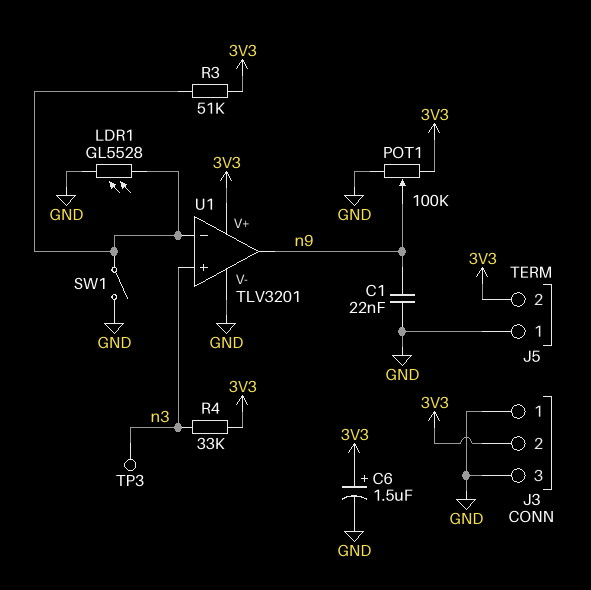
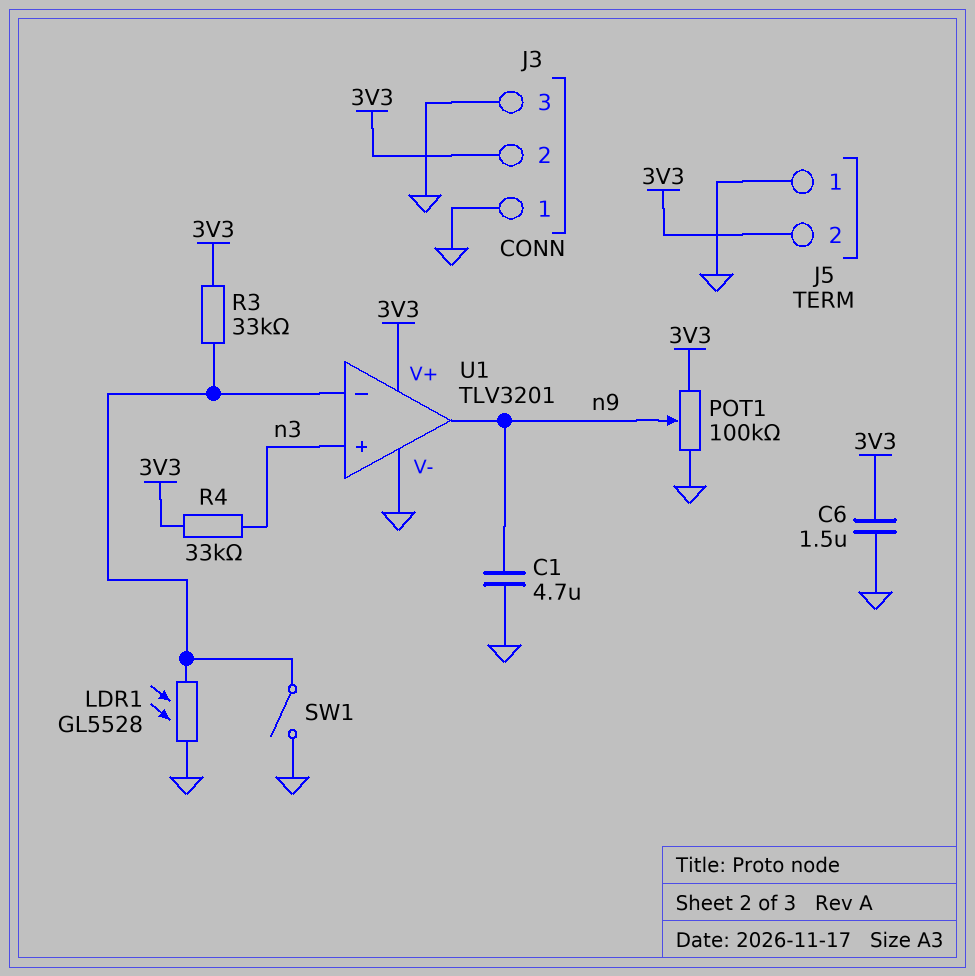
C1: 22nF (GND, n9) -> 4.7uF (GND, n9)
C6: 1.5uF (plus 3V3, minus GND) -> 1.5uF (3V3, GND)
R3: 51k (3V3, U1/in-) -> 33k (3V3, U1/in-)
TP3: test point (n3) -> none

